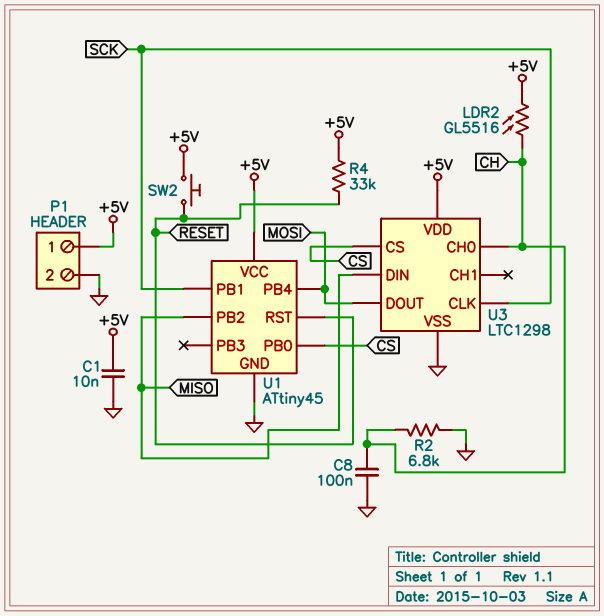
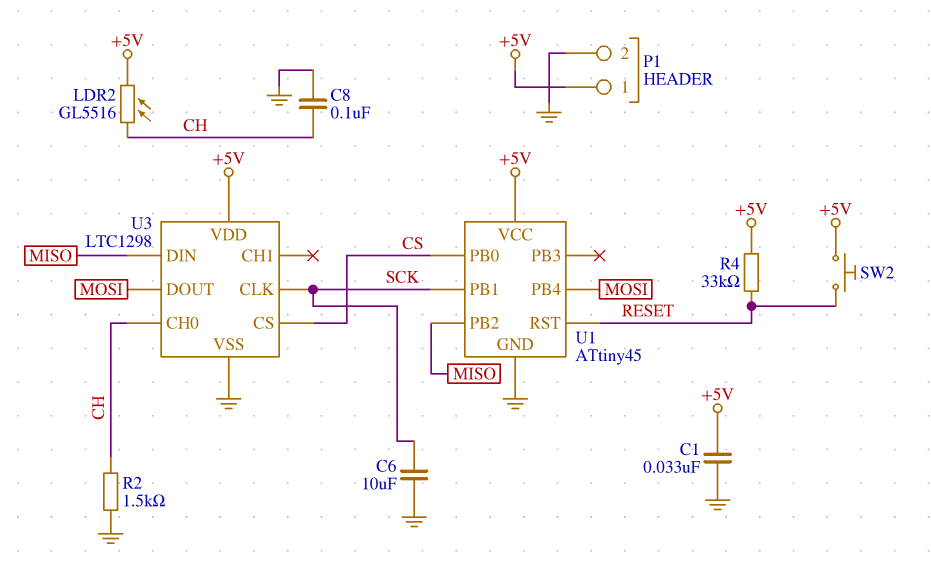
C1: 10nF (+5V, GND) -> 33nF (+5V, GND)
C6: none -> 10uF (GND, SCK)
R2: 6.8k (CH, GND) -> 1.5k (CH, GND)

